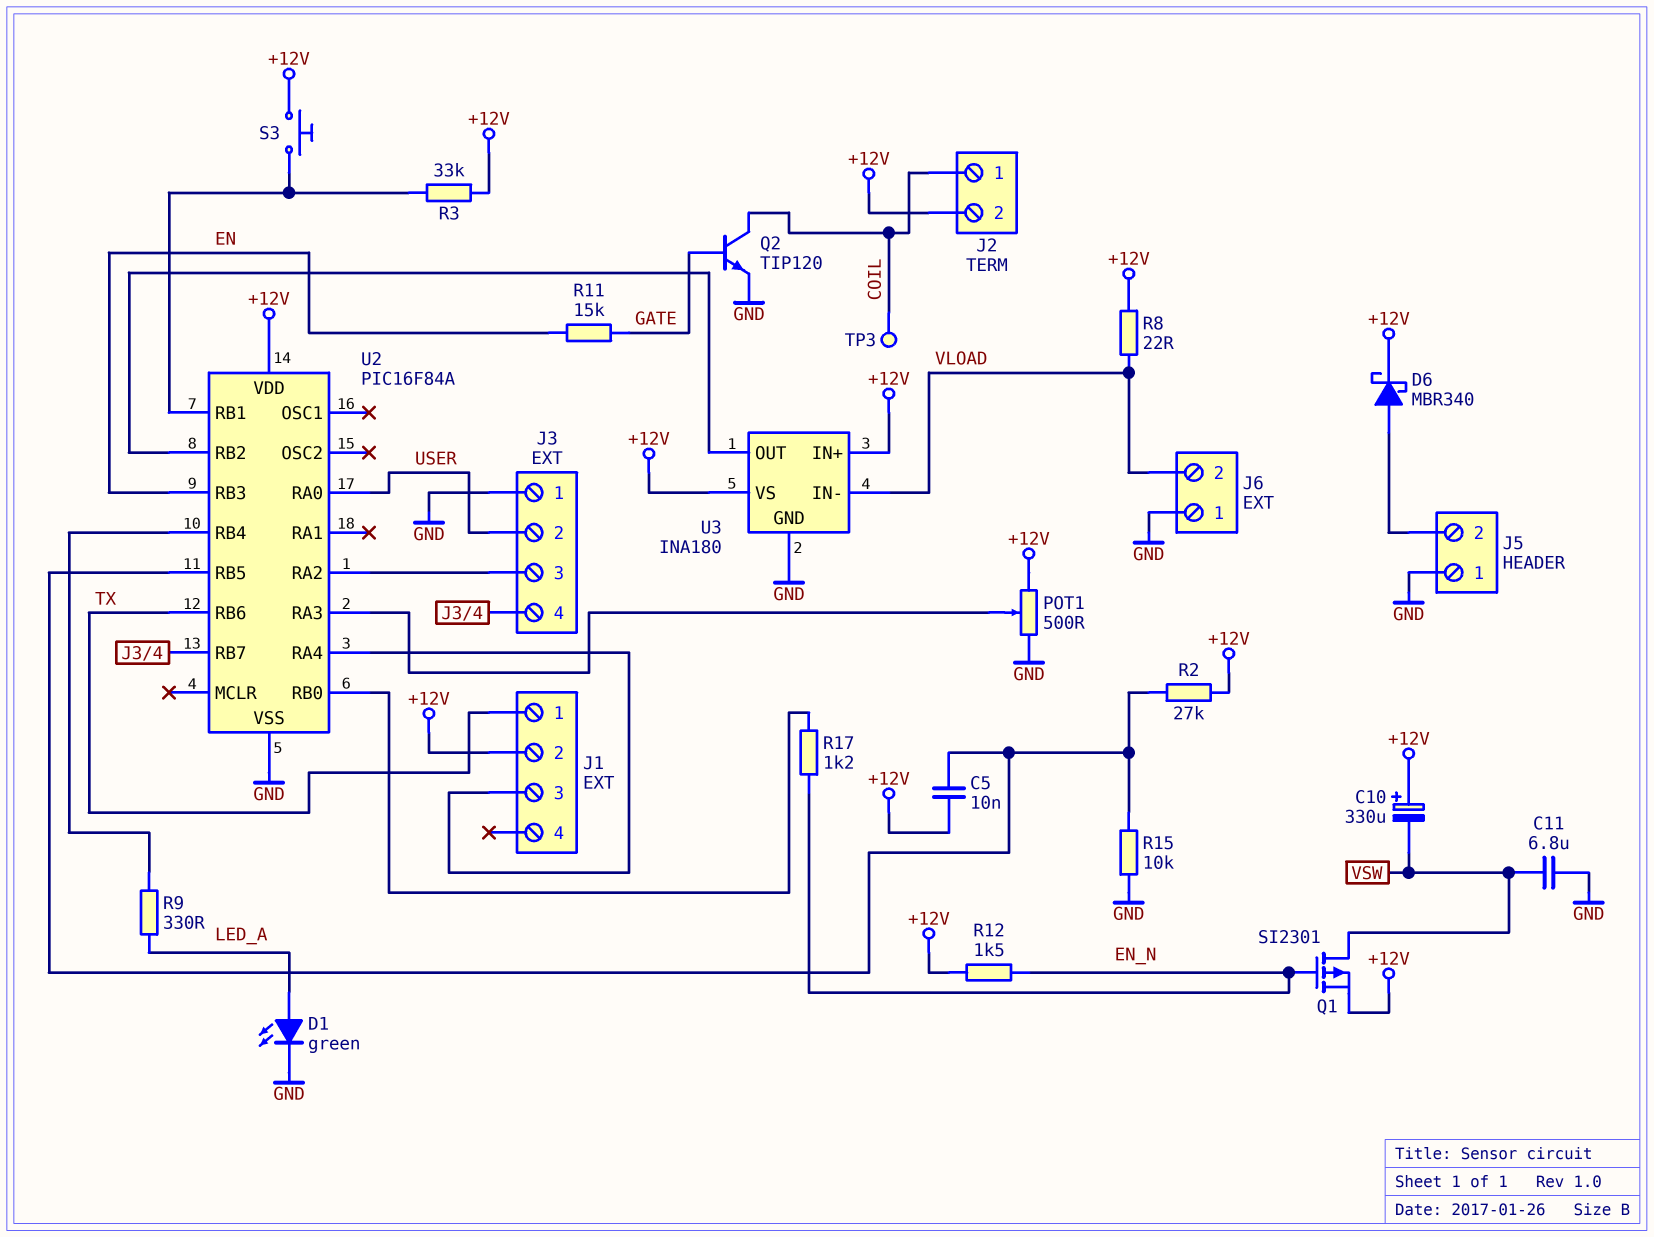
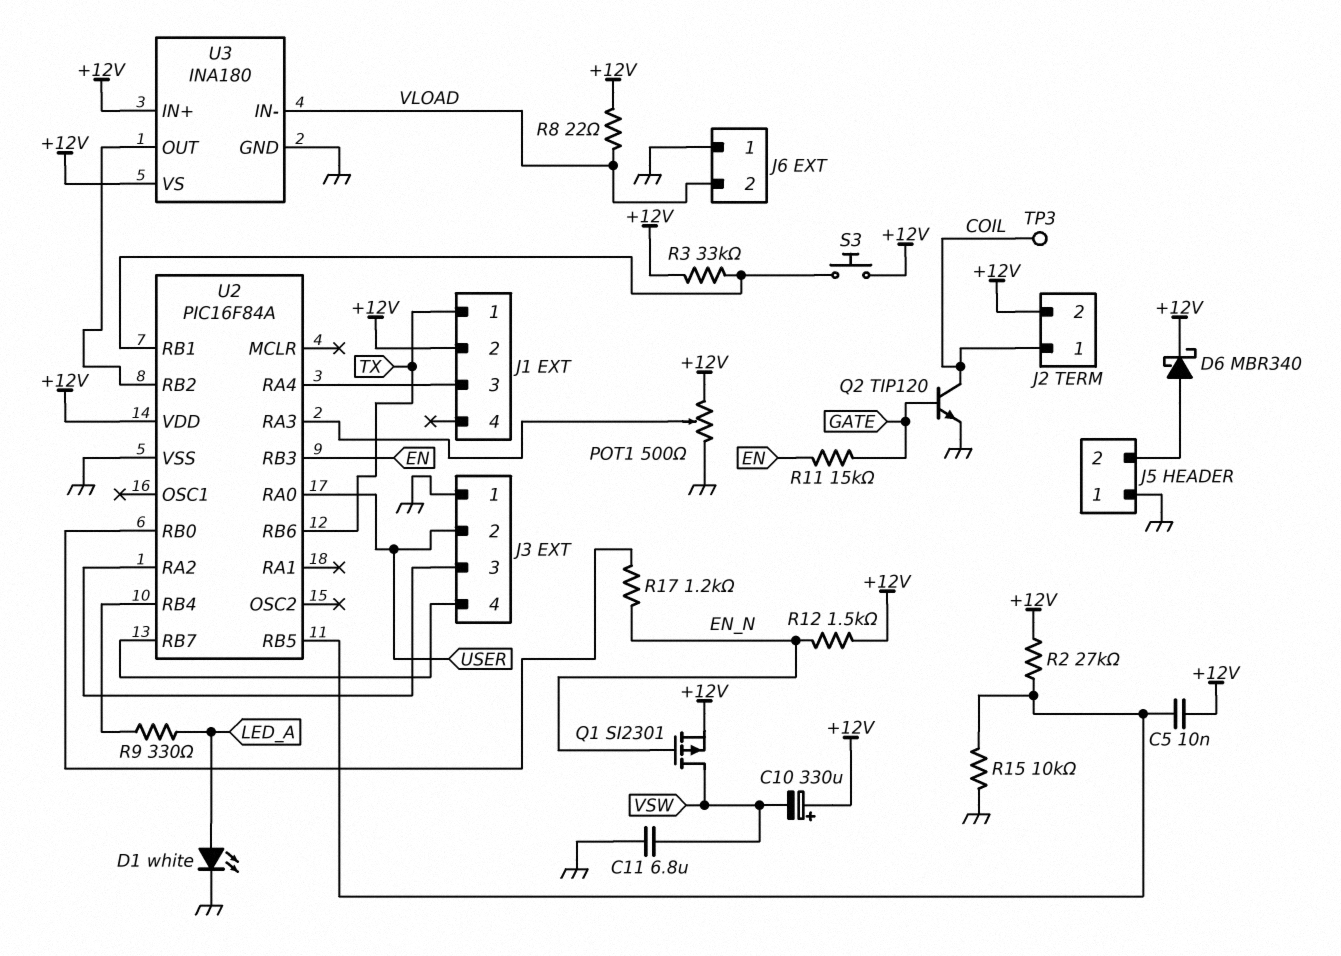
D1: LED green (A LED_A, K GND) -> LED white (A LED_A, K GND)

